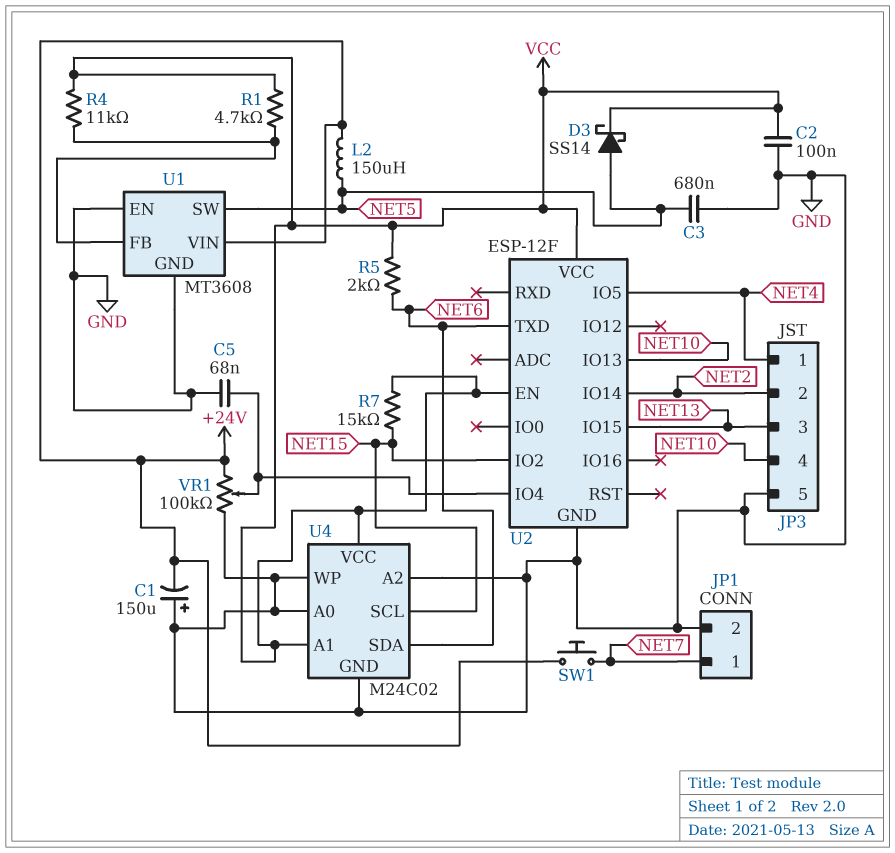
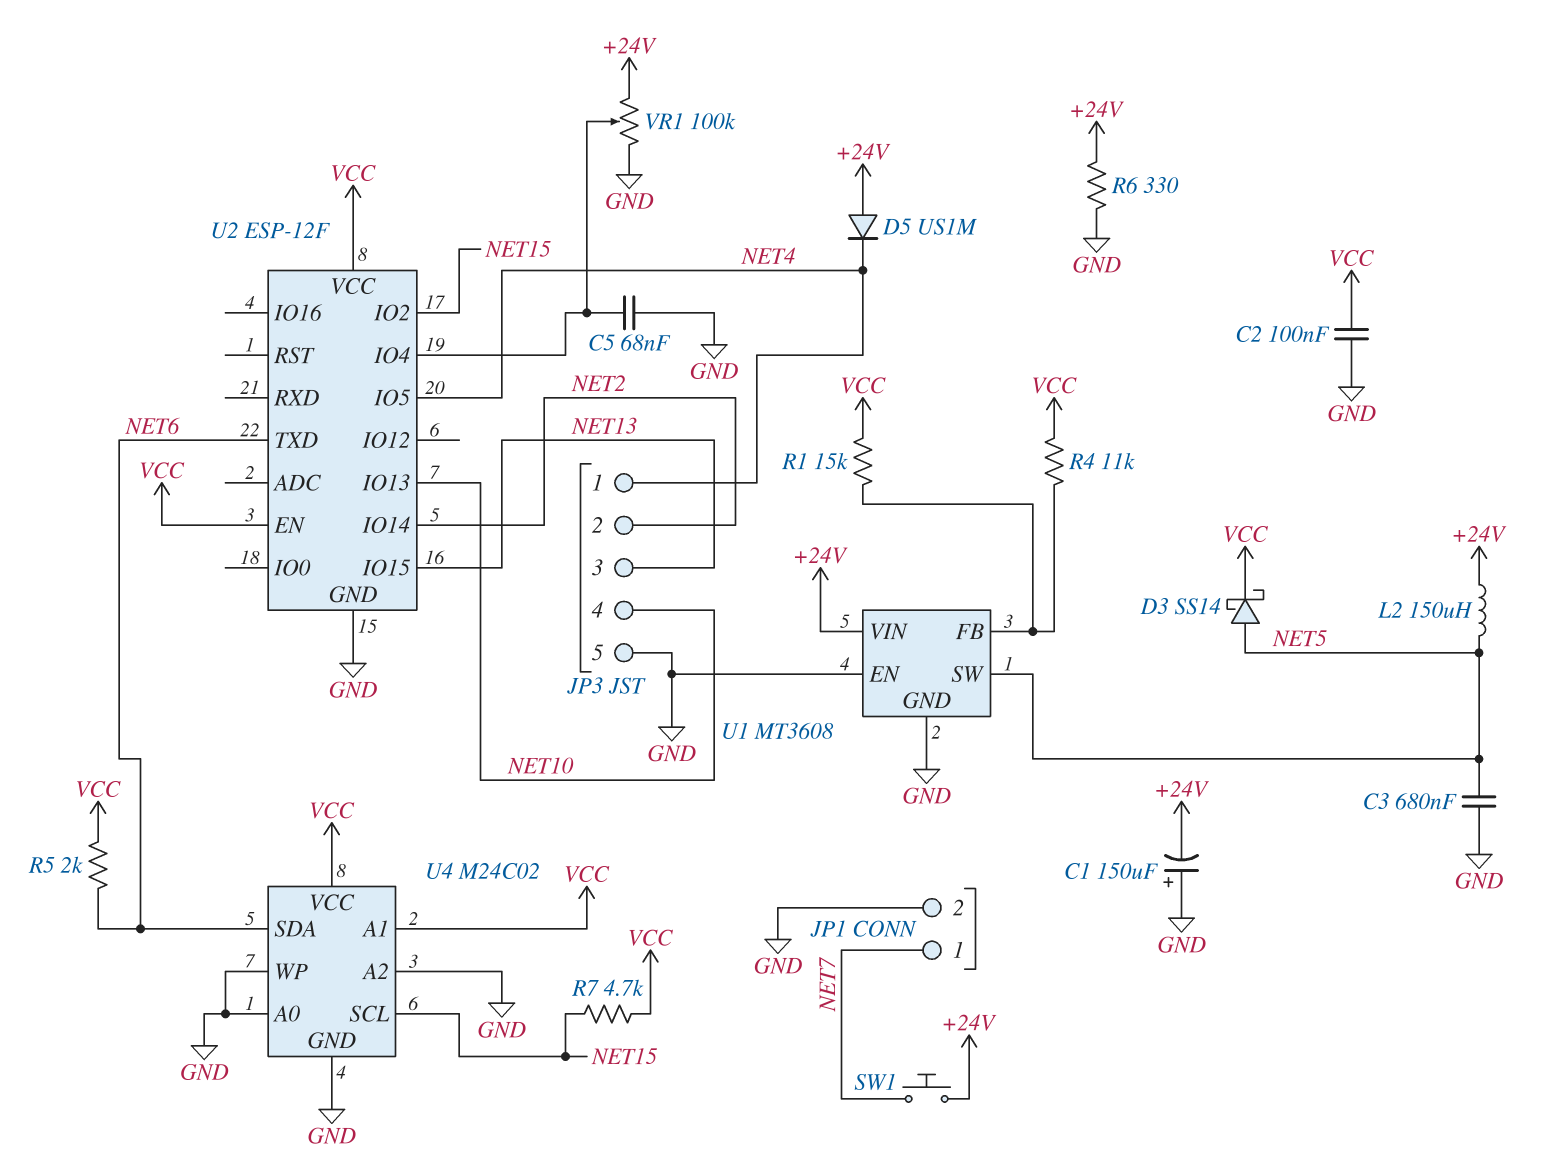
D5: none -> diode US1M (A +24V, K NET4)
R1: 4.7k (U1/FB, VCC) -> 15k (U1/FB, VCC)
R6: none -> 330 (+24V, GND)
R7: 15k (NET15, VCC) -> 4.7k (NET15, VCC)

